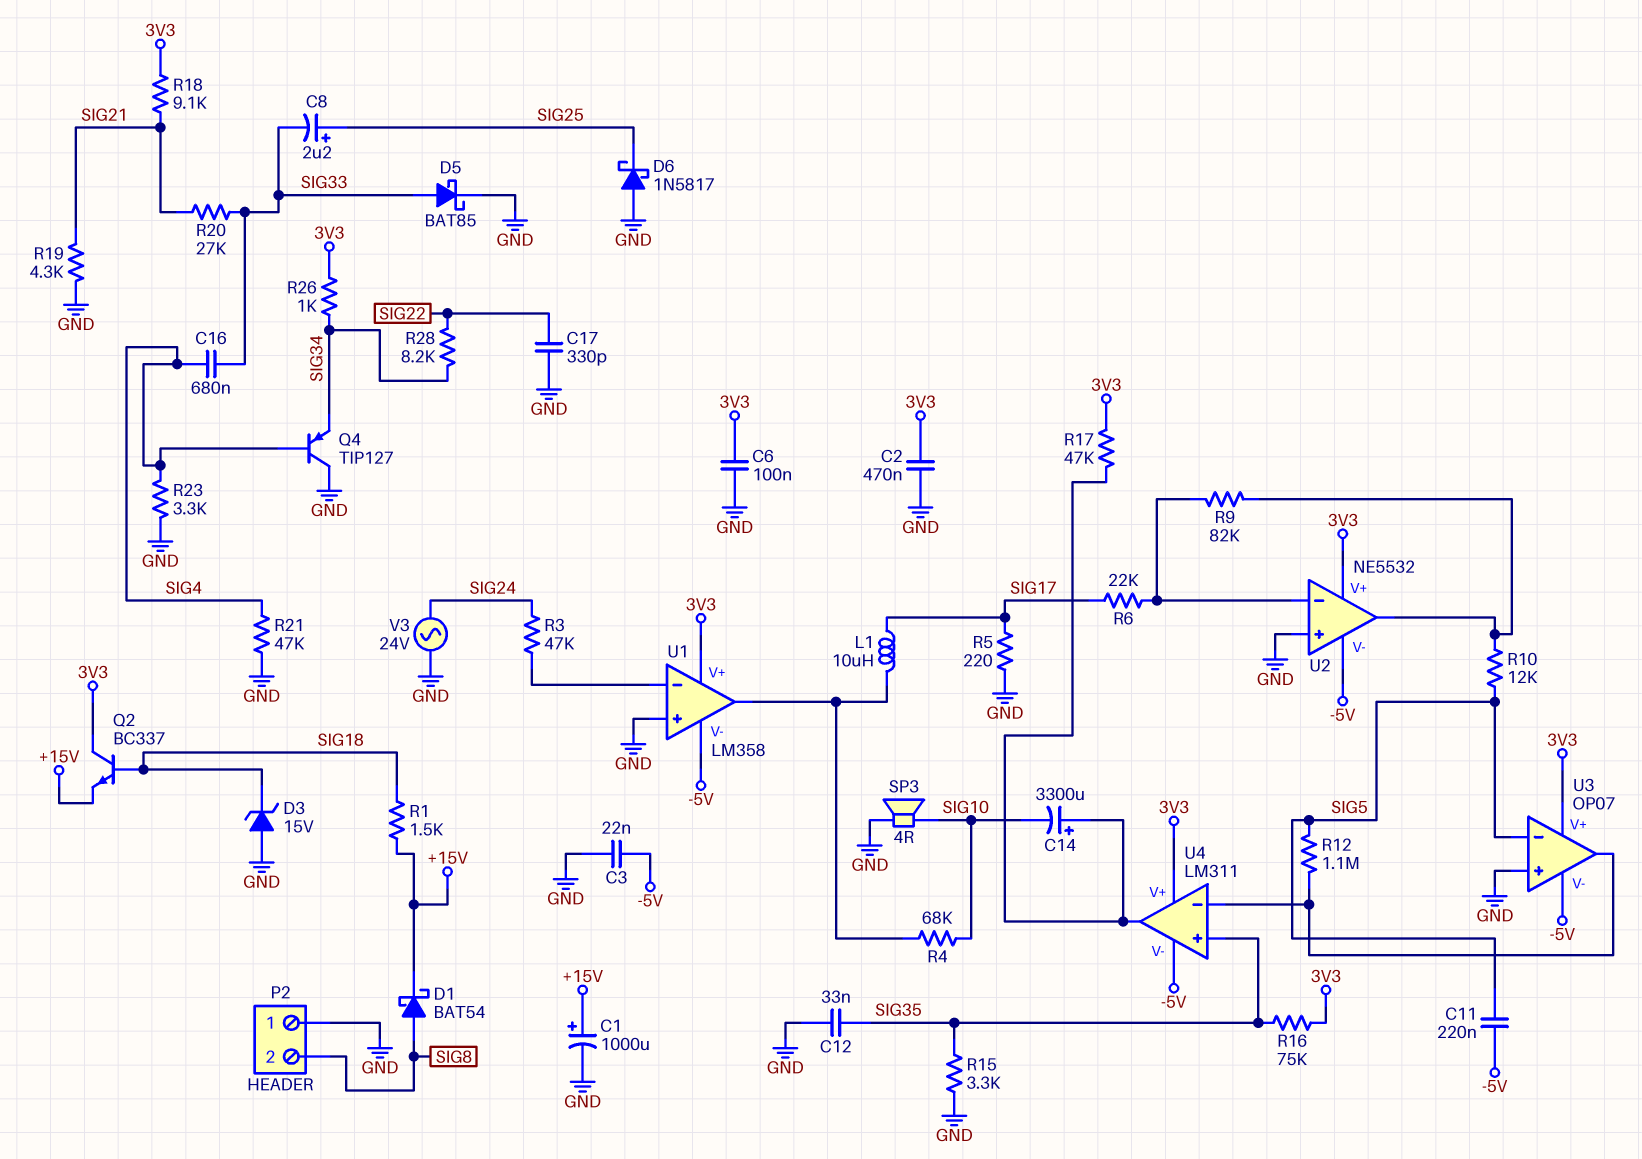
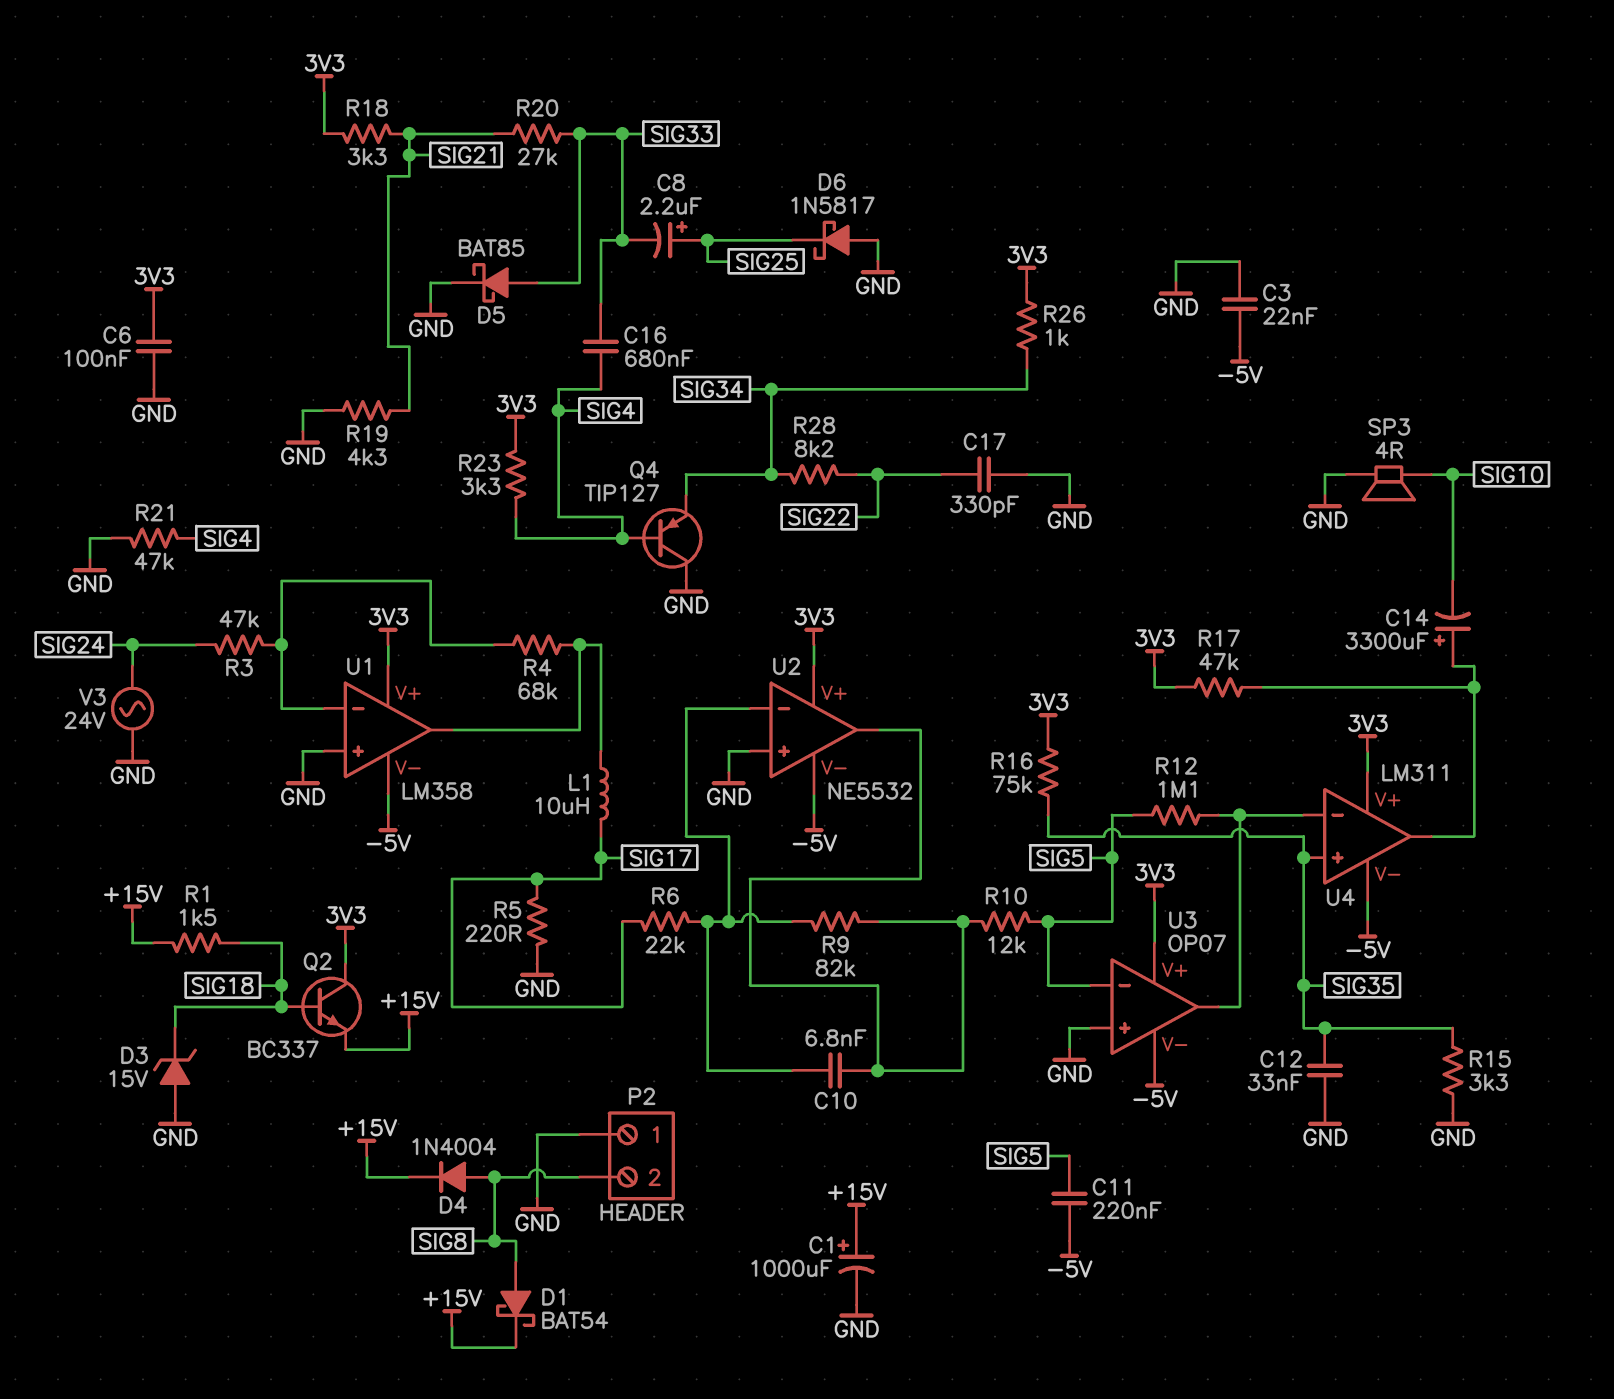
C2: 470nF (3V3, GND) -> none
C10: none -> 6.8nF (U2/in-, U2/out)
D4: none -> diode 1N4004 (A SIG8, K +15V)
R4: 68k (SIG10, U1/out) -> 68k (U1/in-, U1/out)
R18: 9.1k (3V3, SIG21) -> 3.3k (3V3, SIG21)
R23: 3.3k (GND, SIG4) -> 3.3k (3V3, SIG4)

